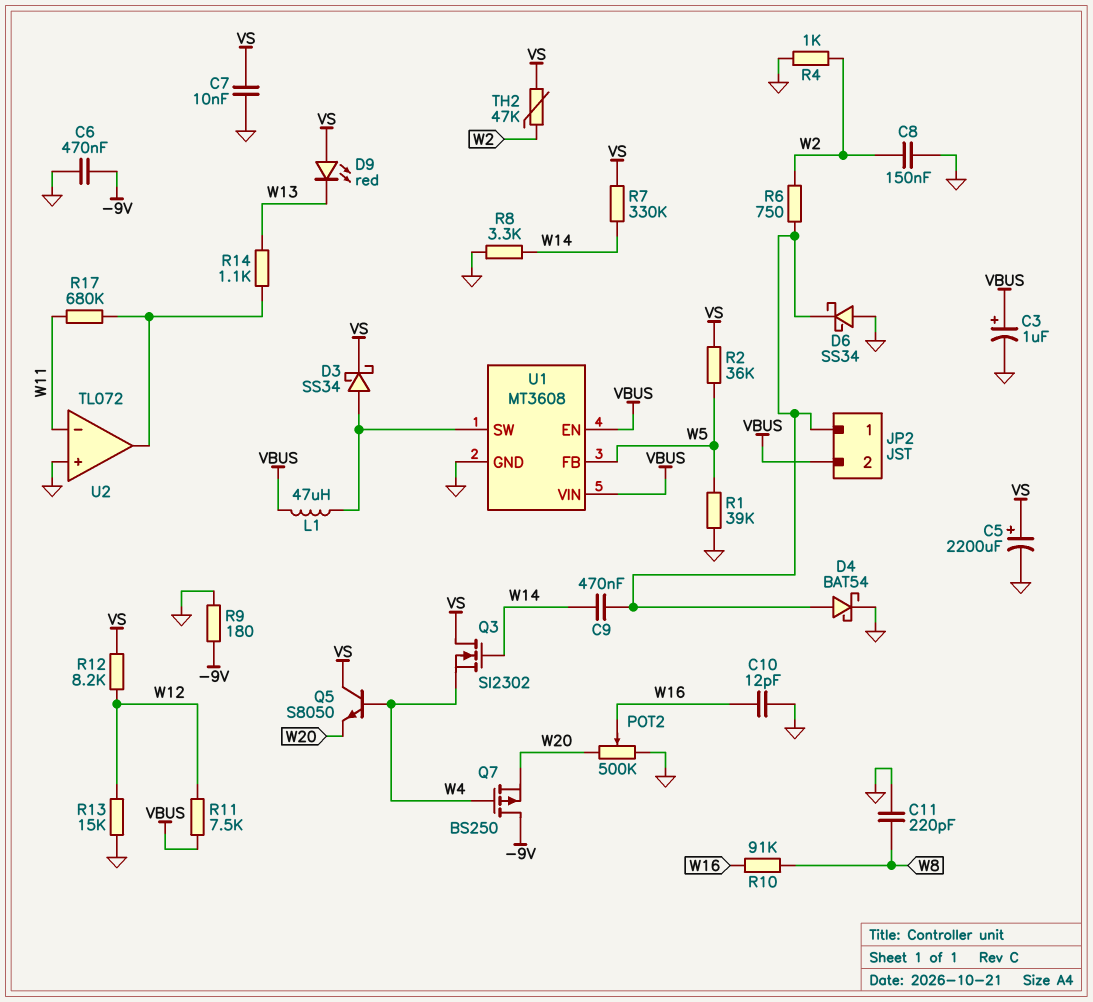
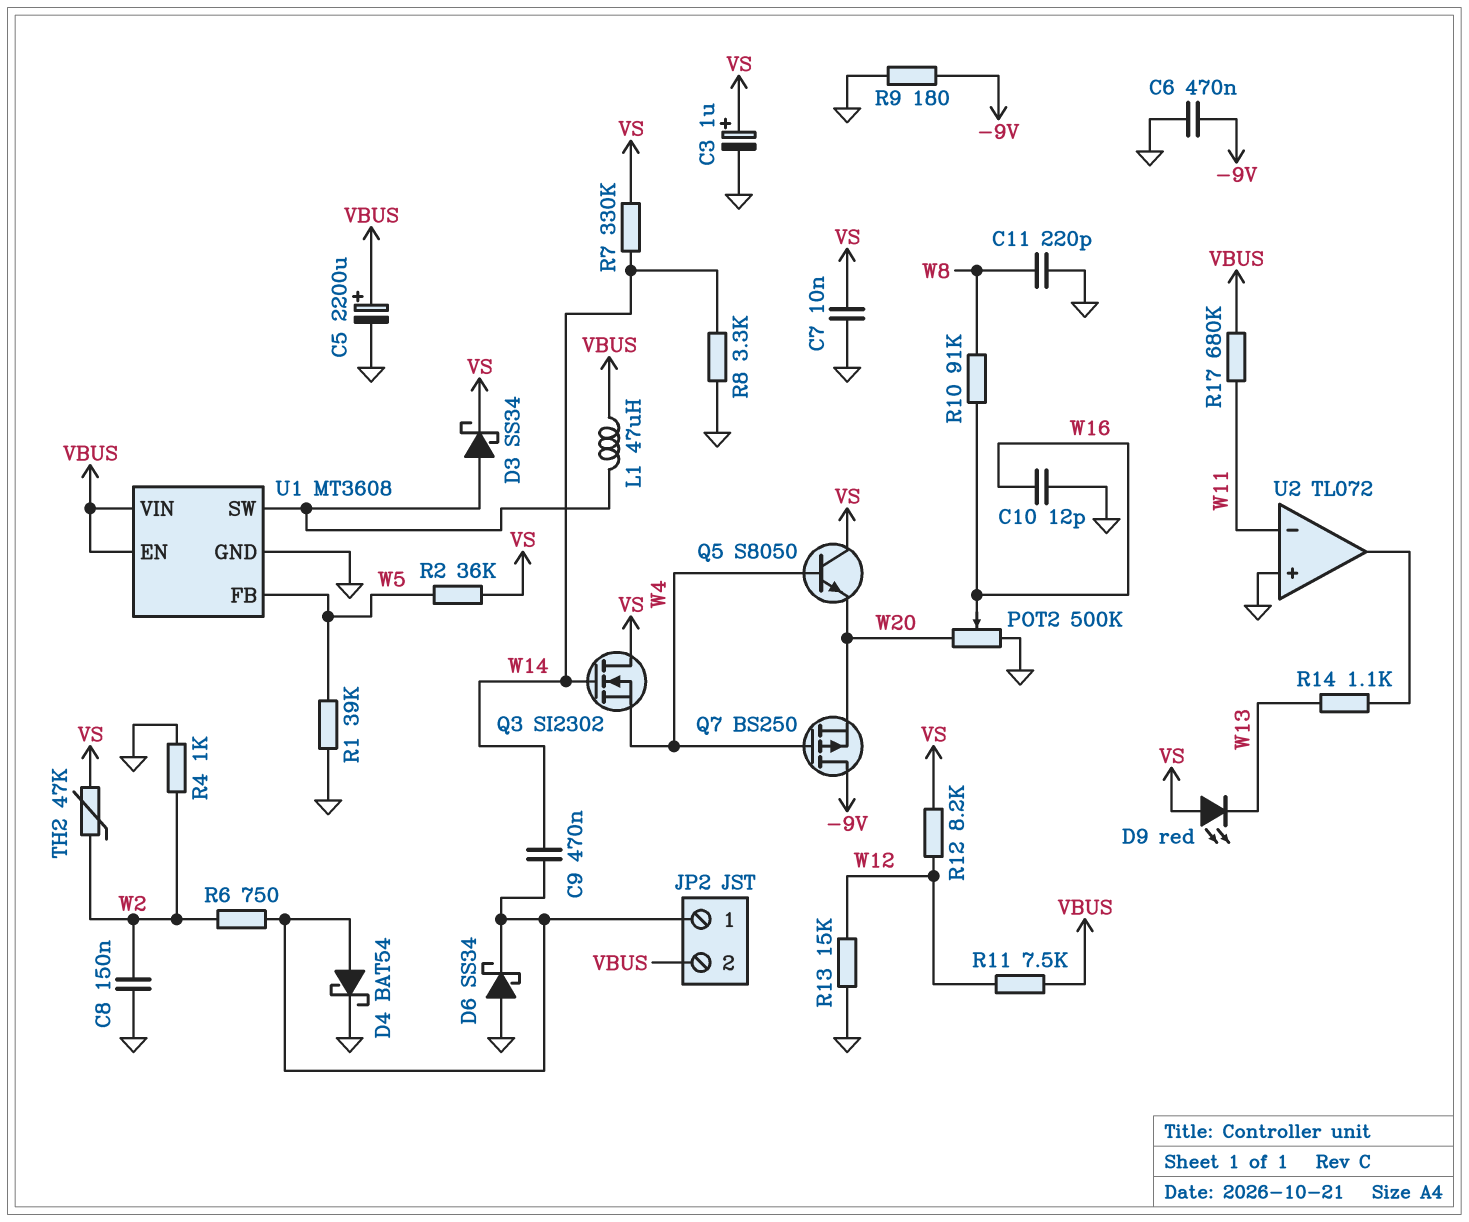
C3: 1uF (plus VBUS, minus GND) -> 1uF (plus VS, minus GND)
C5: 2200uF (plus VS, minus GND) -> 2200uF (plus VBUS, minus GND)
R17: 680k (U2/out, W11) -> 680k (VBUS, W11)

